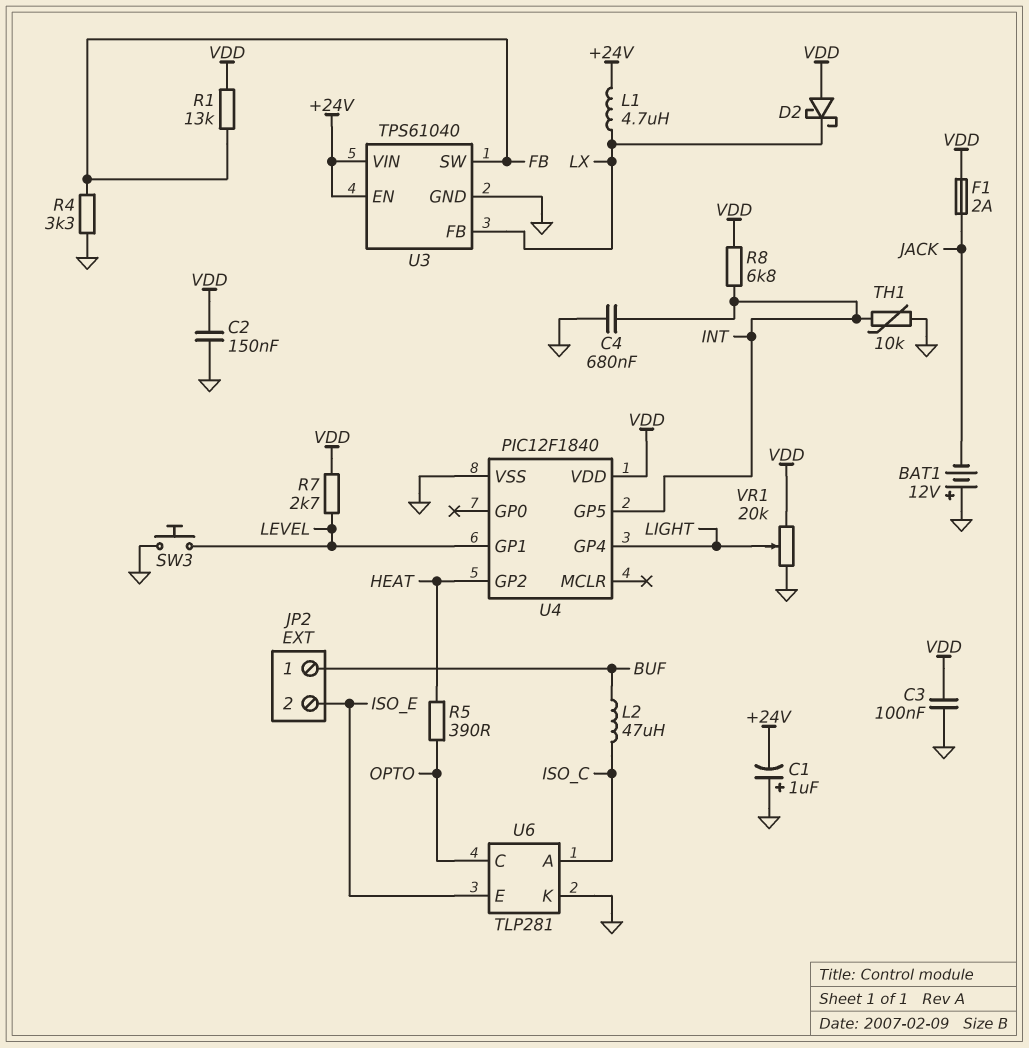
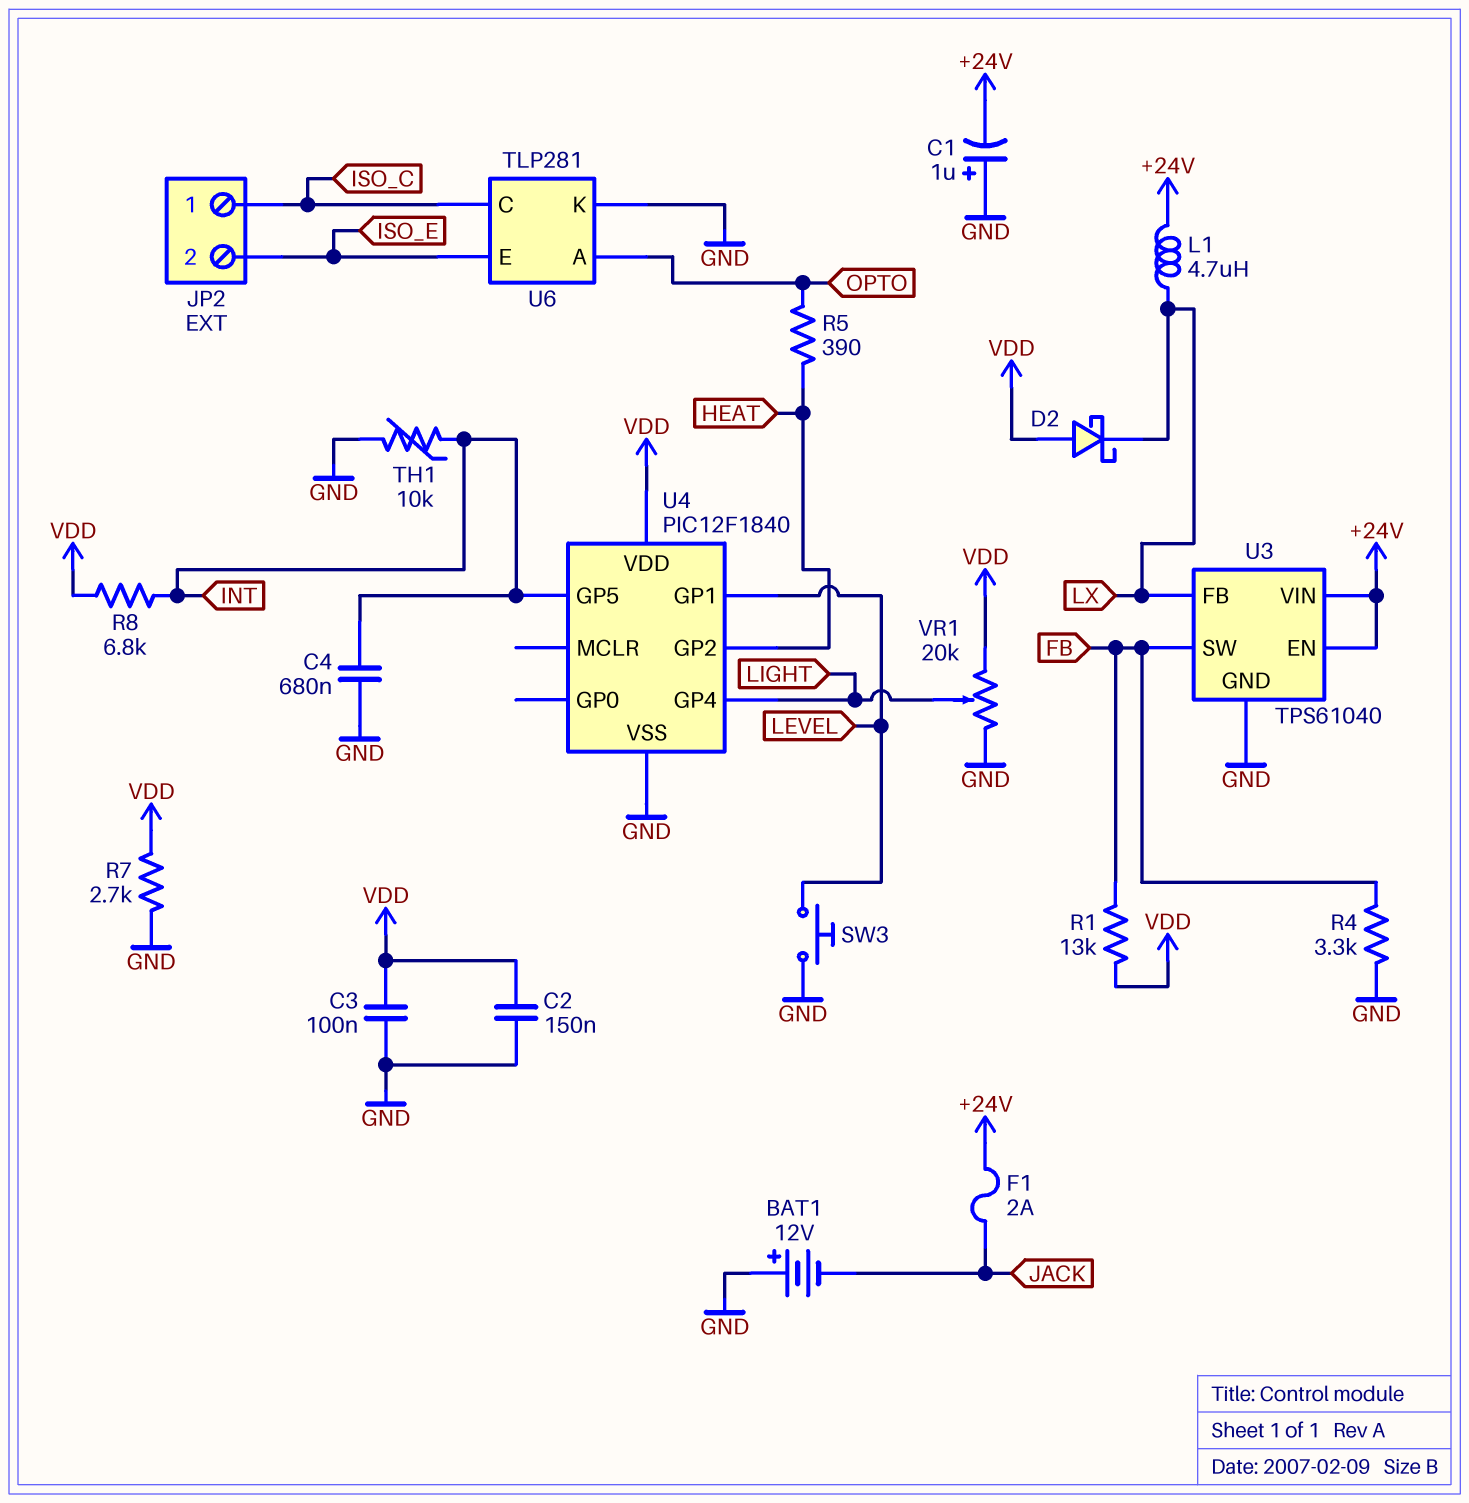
F1: 2A (JACK, VDD) -> 2A (+24V, JACK)
JP2 pin 1: BUF -> ISO_C
L2: 47uH (BUF, ISO_C) -> none
R7: 2.7k (LEVEL, VDD) -> 2.7k (GND, VDD)
U6 pin A: ISO_C -> OPTO
U6 pin C: OPTO -> ISO_C

